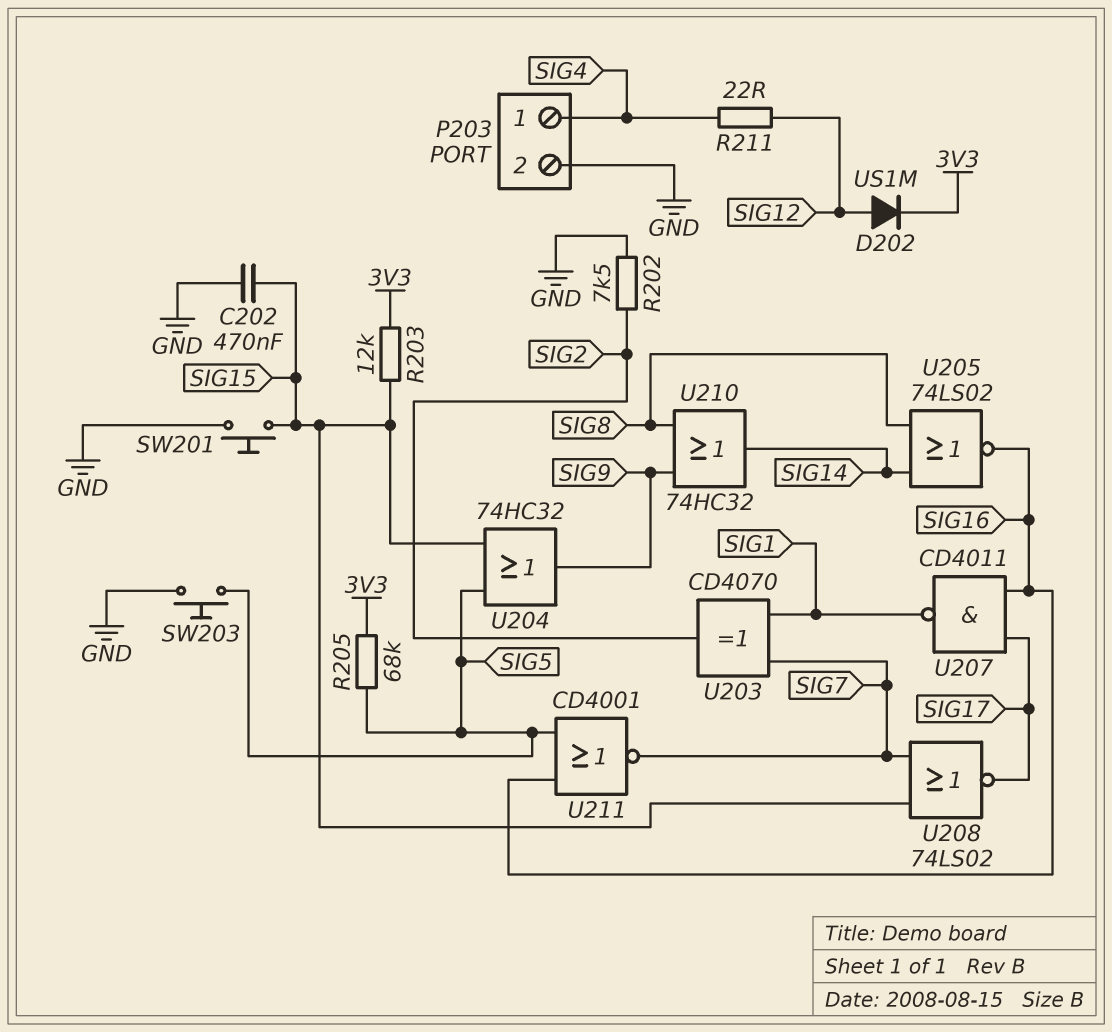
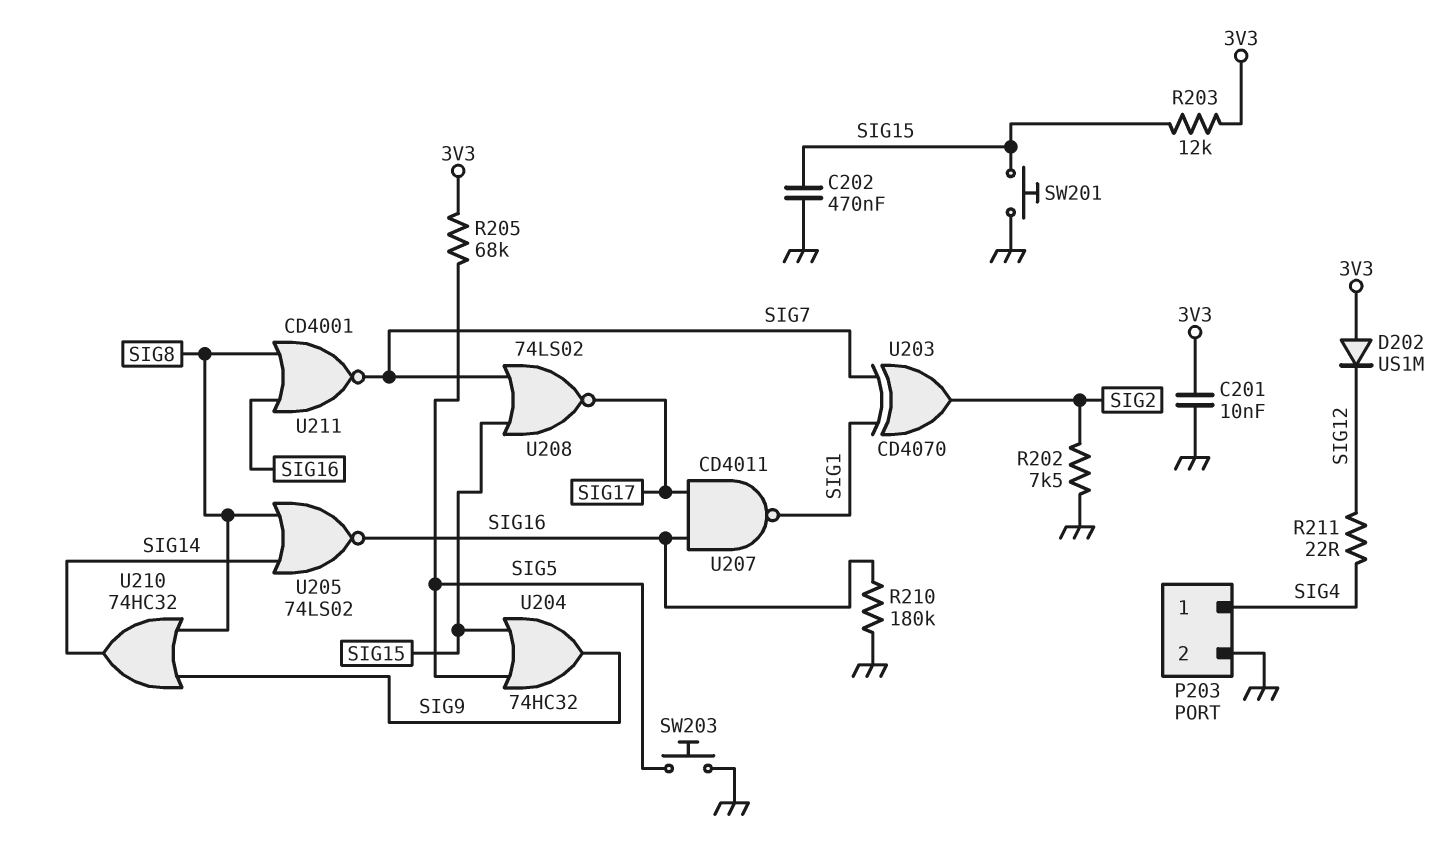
C201: none -> 10nF (3V3, GND)
D202: diode US1M (A SIG12, K 3V3) -> diode US1M (A 3V3, K SIG12)
R210: none -> 180k (GND, SIG16)
U211: NOR CD4001 (in SIG5, in SIG16, out SIG7) -> NOR CD4001 (in SIG8, in SIG16, out SIG7)

